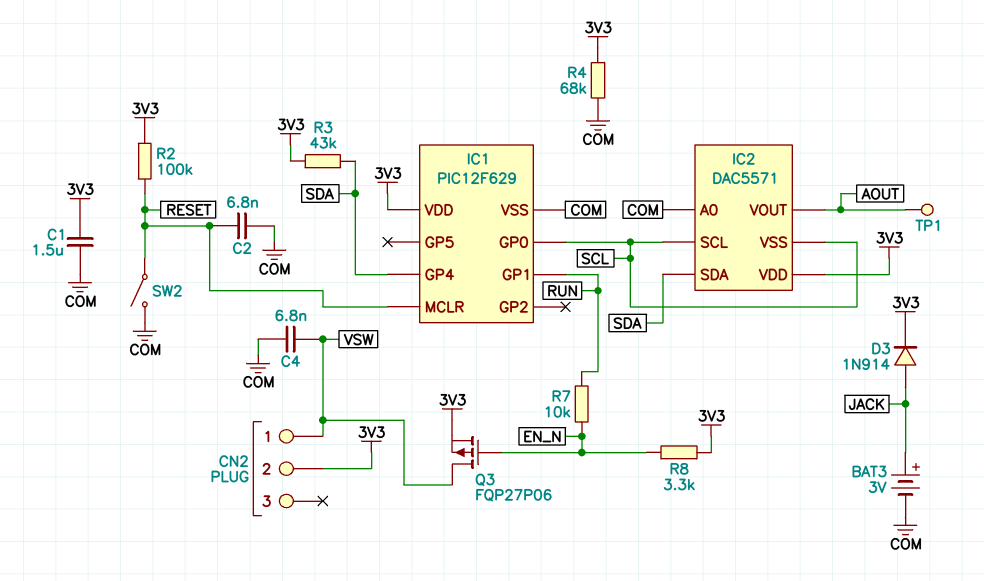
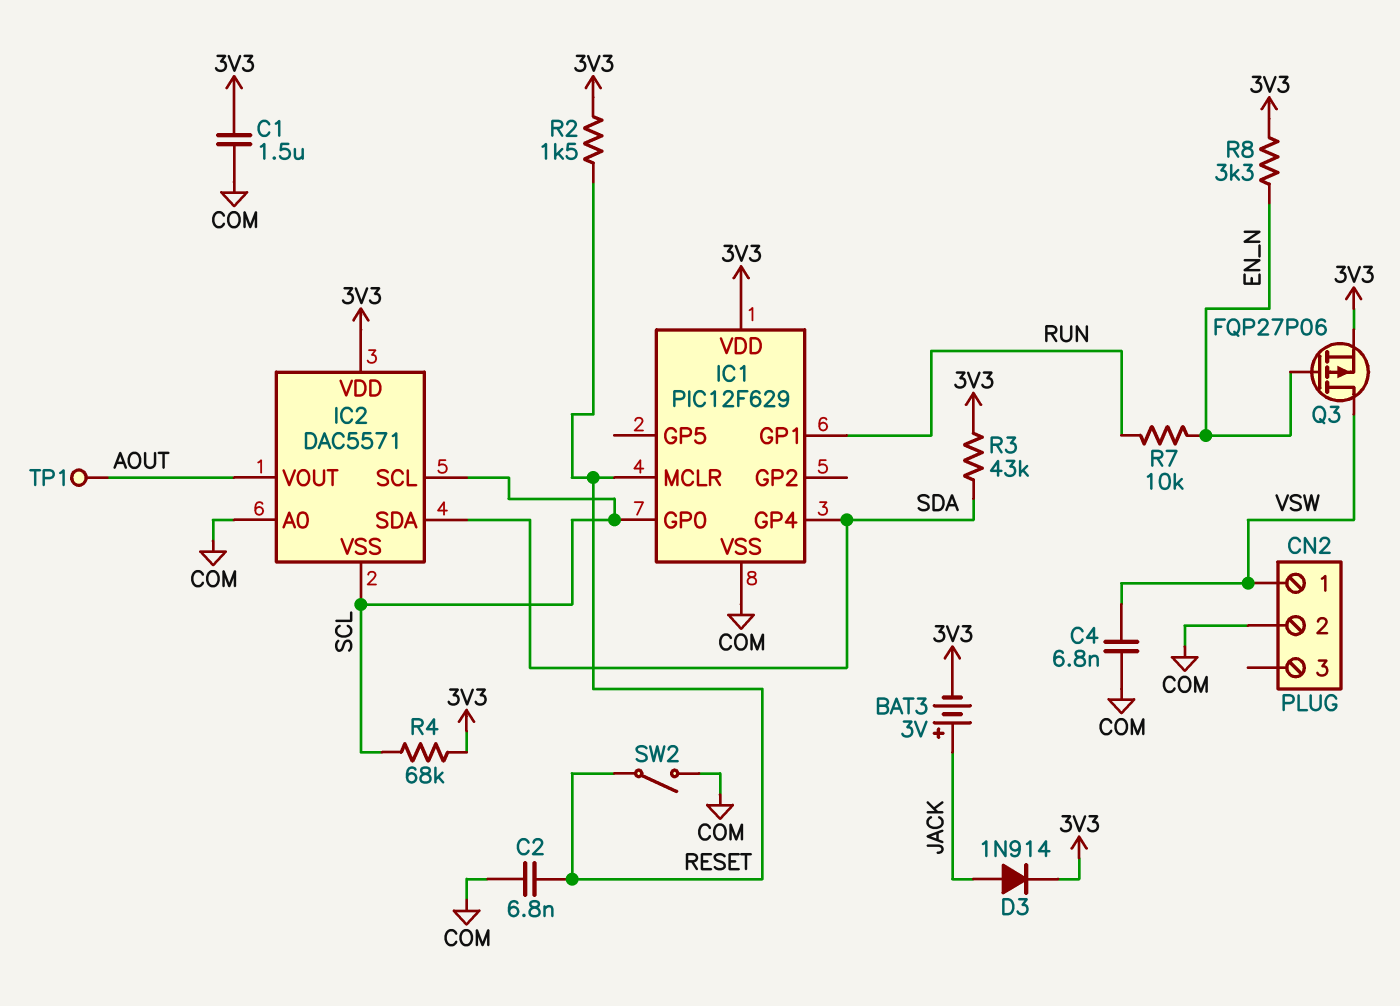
BAT3: 3V (plus JACK, minus COM) -> 3V (plus JACK, minus 3V3)
CN2 pin 2: 3V3 -> COM
R2: 100k (3V3, RESET) -> 1.5k (3V3, RESET)
R4: 68k (3V3, COM) -> 68k (3V3, SCL)

